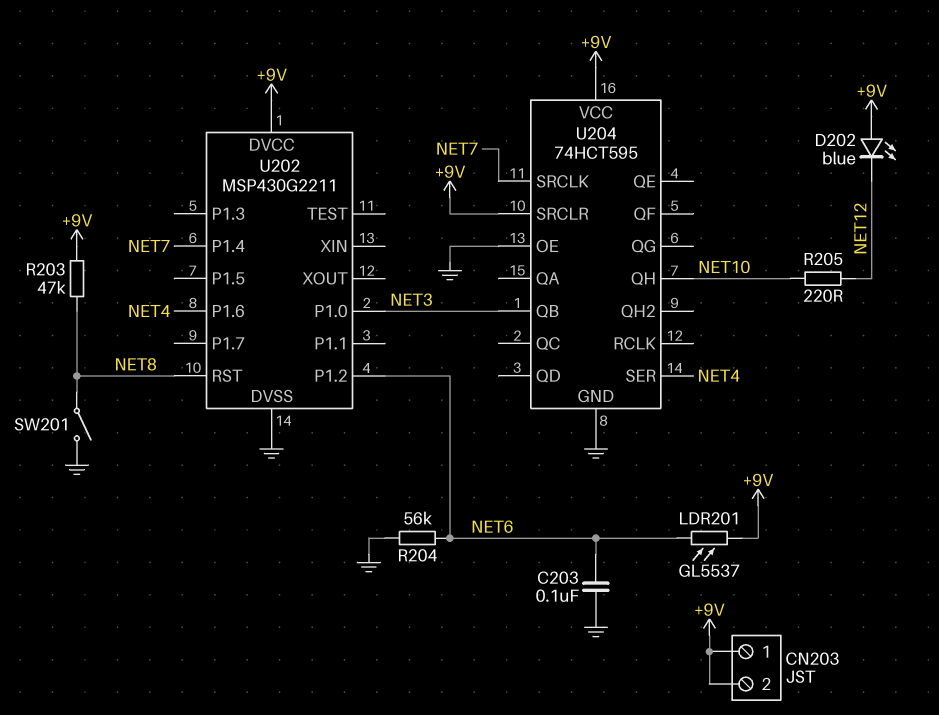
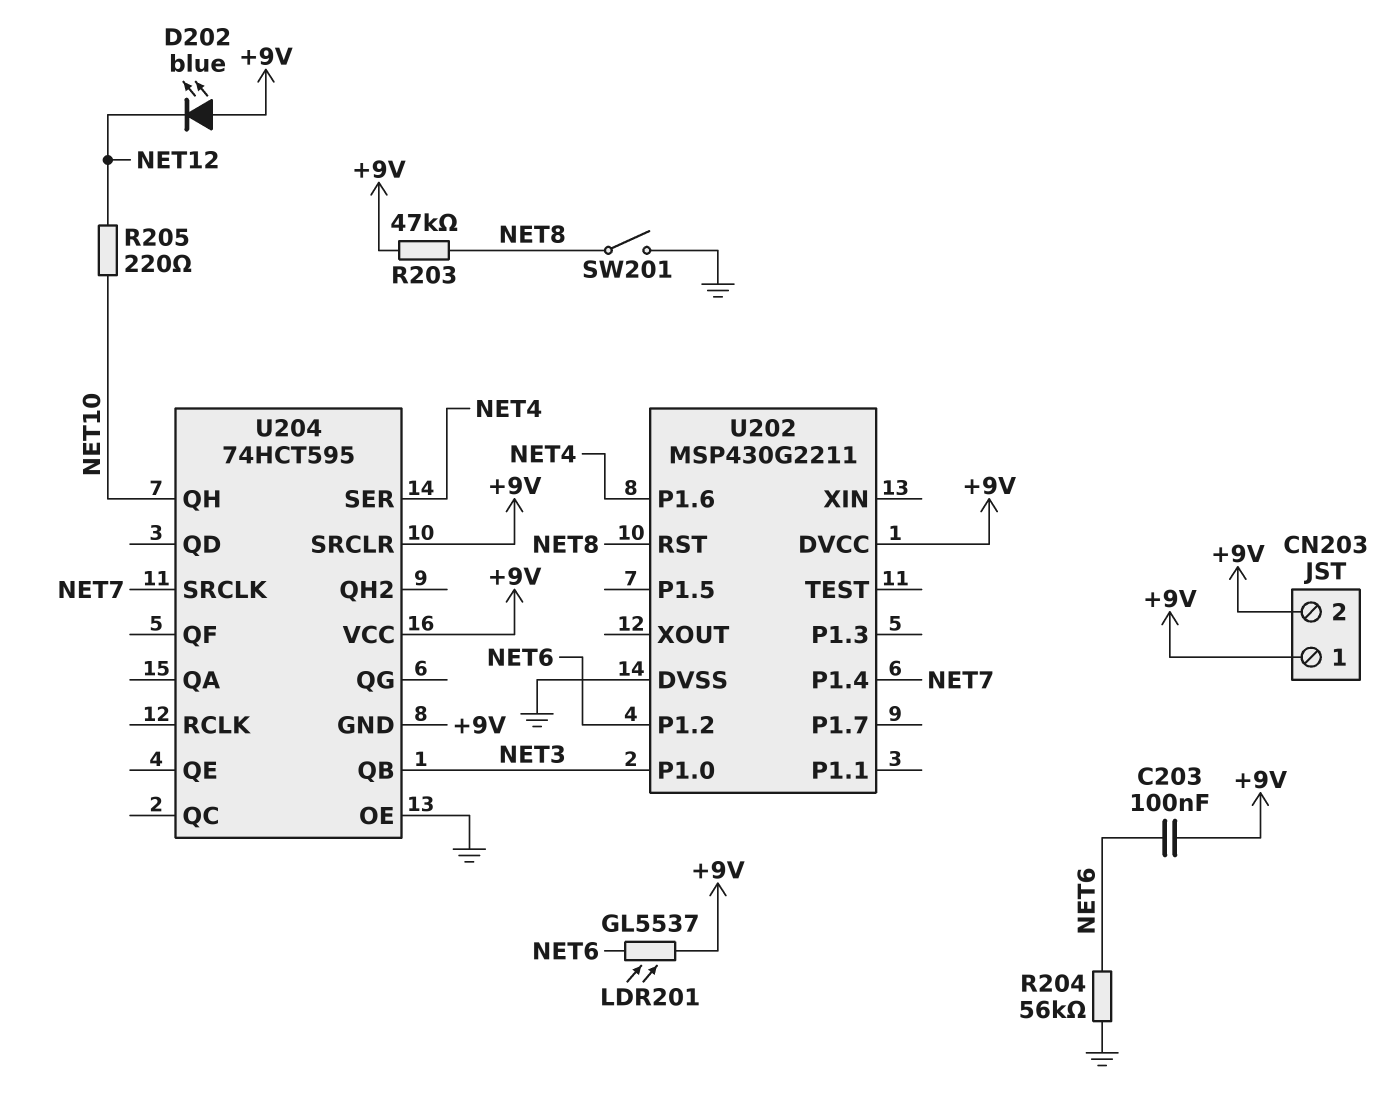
C203: 100nF (GND, NET6) -> 100nF (+9V, NET6)
U204 pin GND: GND -> +9V

